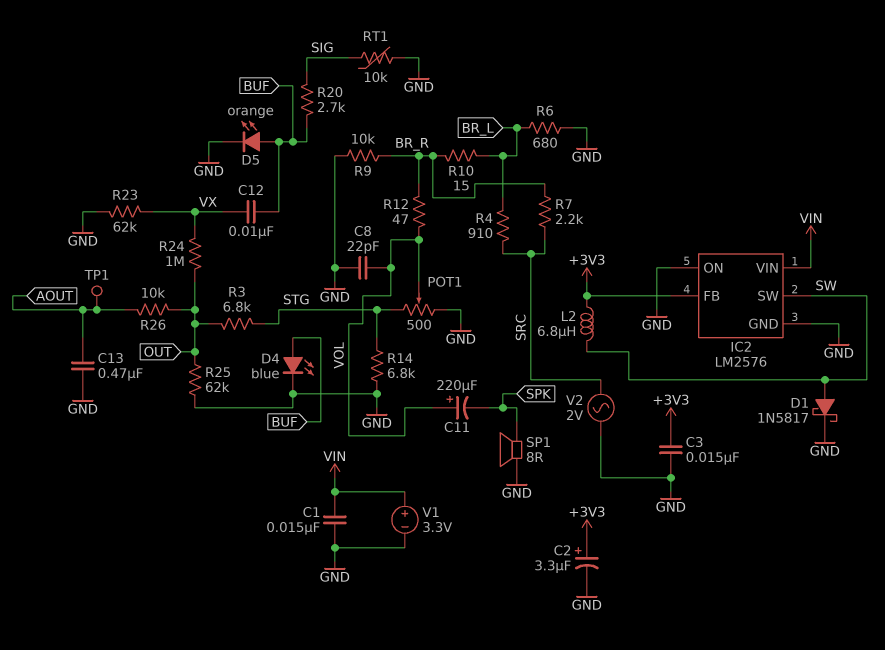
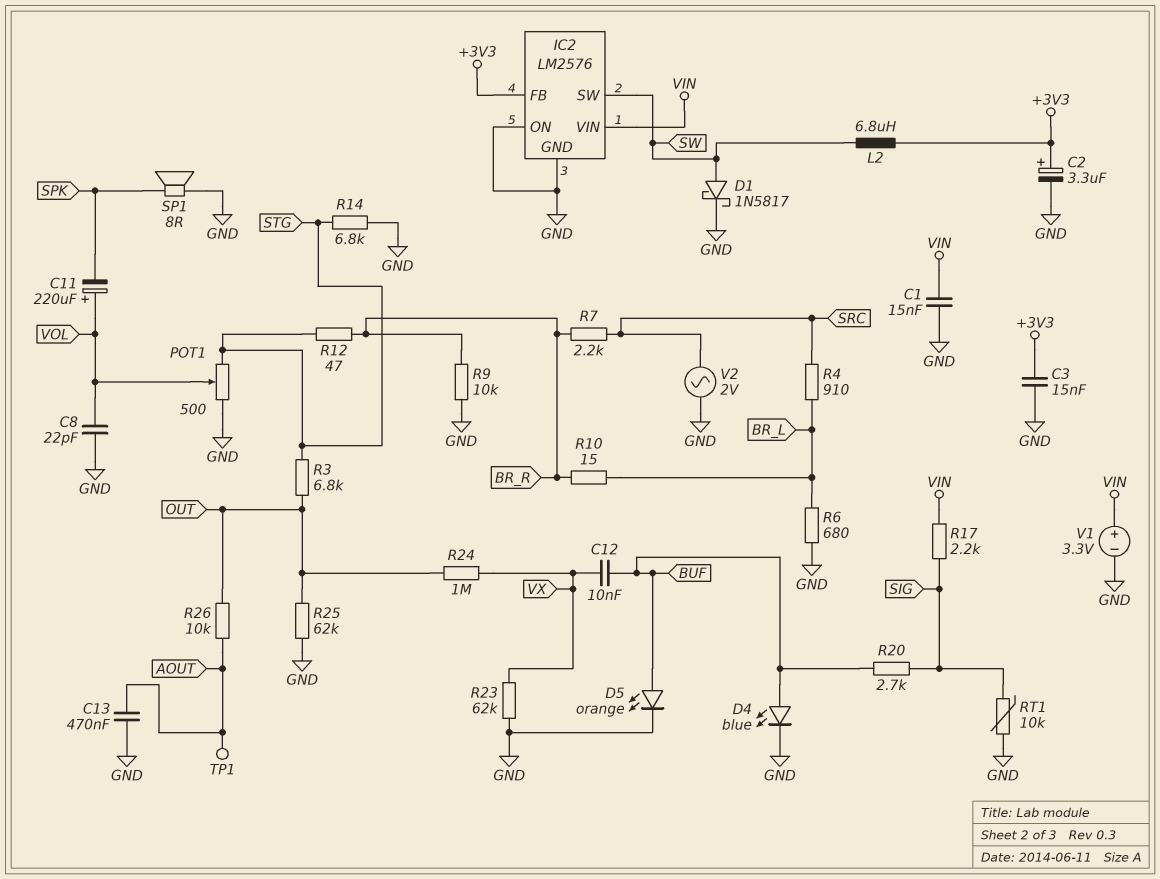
R12: 47 (BR_R, VOL) -> 47 (BR_R, STG)
R17: none -> 2.2k (SIG, VIN)

